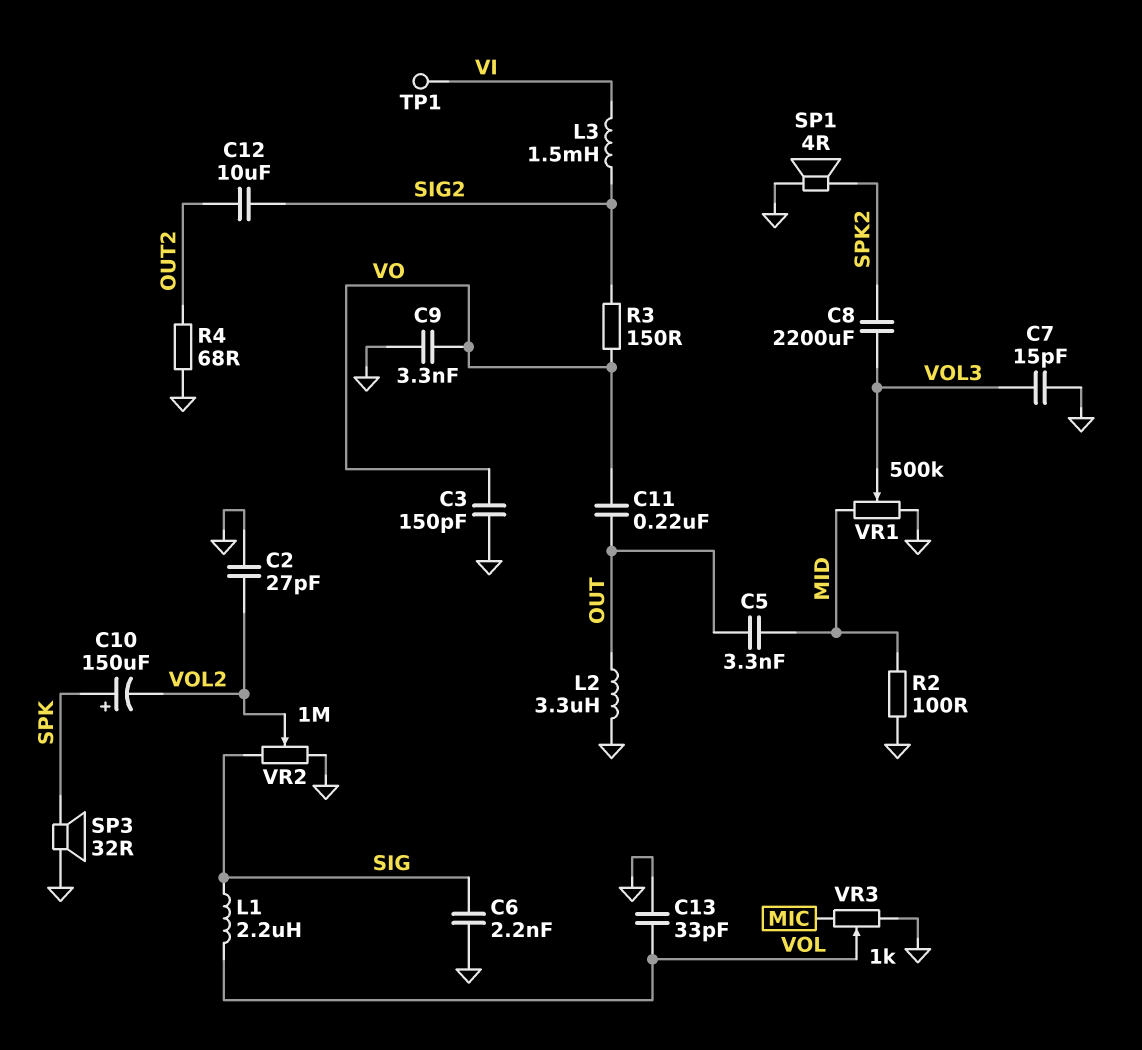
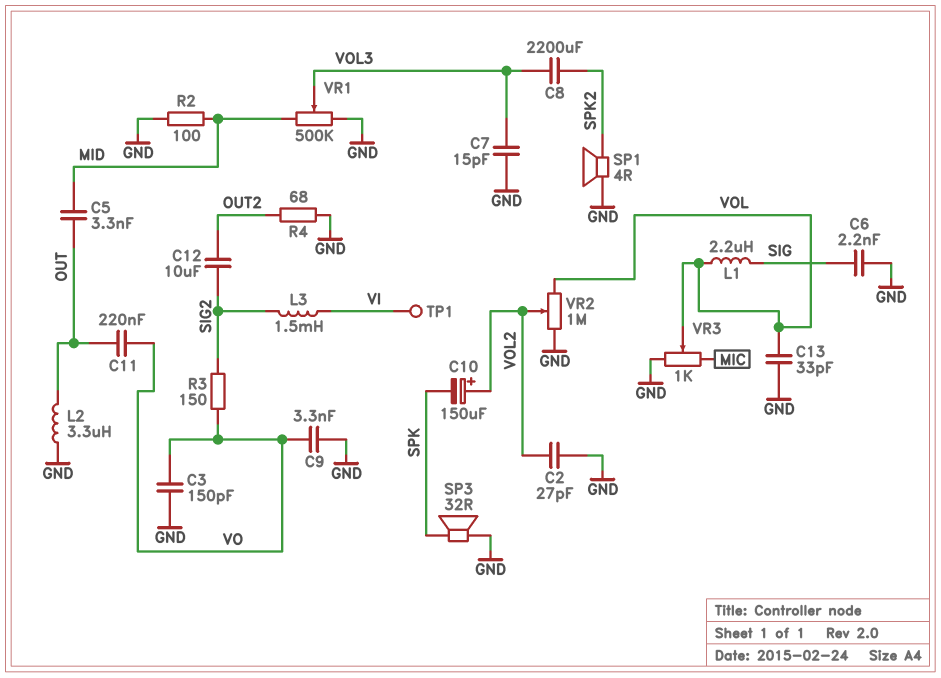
C10: 150uF (plus SPK, minus VOL2) -> 150uF (plus VOL2, minus SPK)
VR2: 1M (GND, SIG, wiper VOL2) -> 1M (GND, VOL, wiper VOL2)

